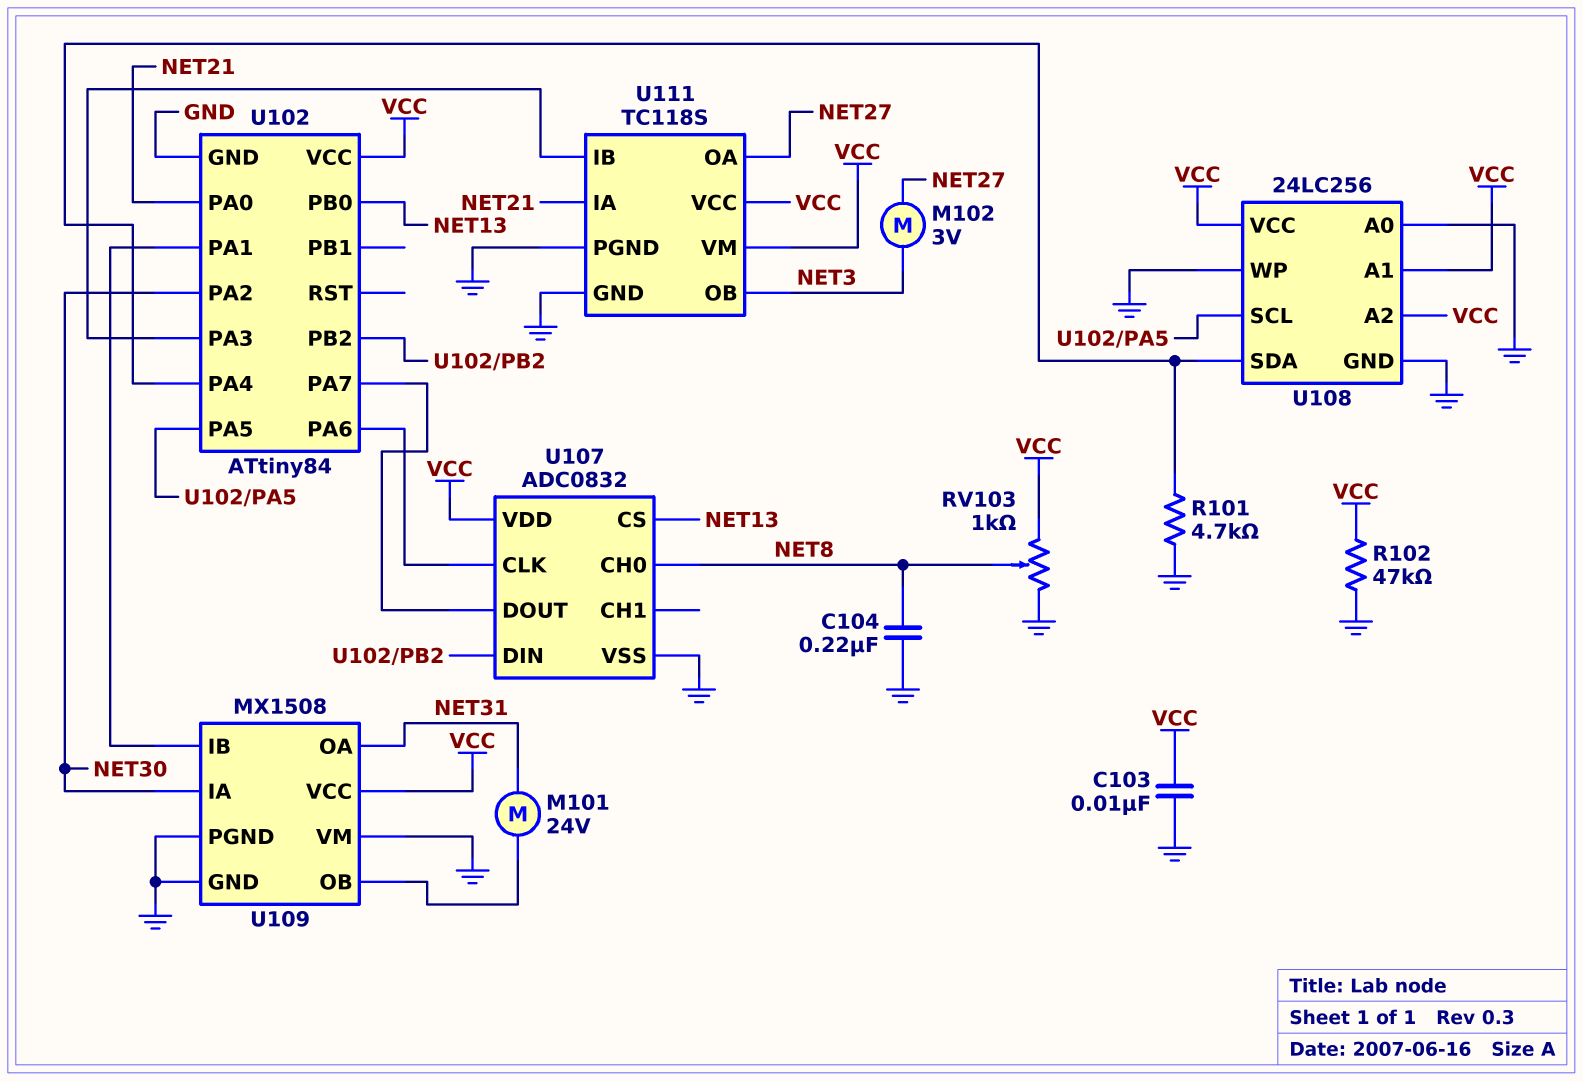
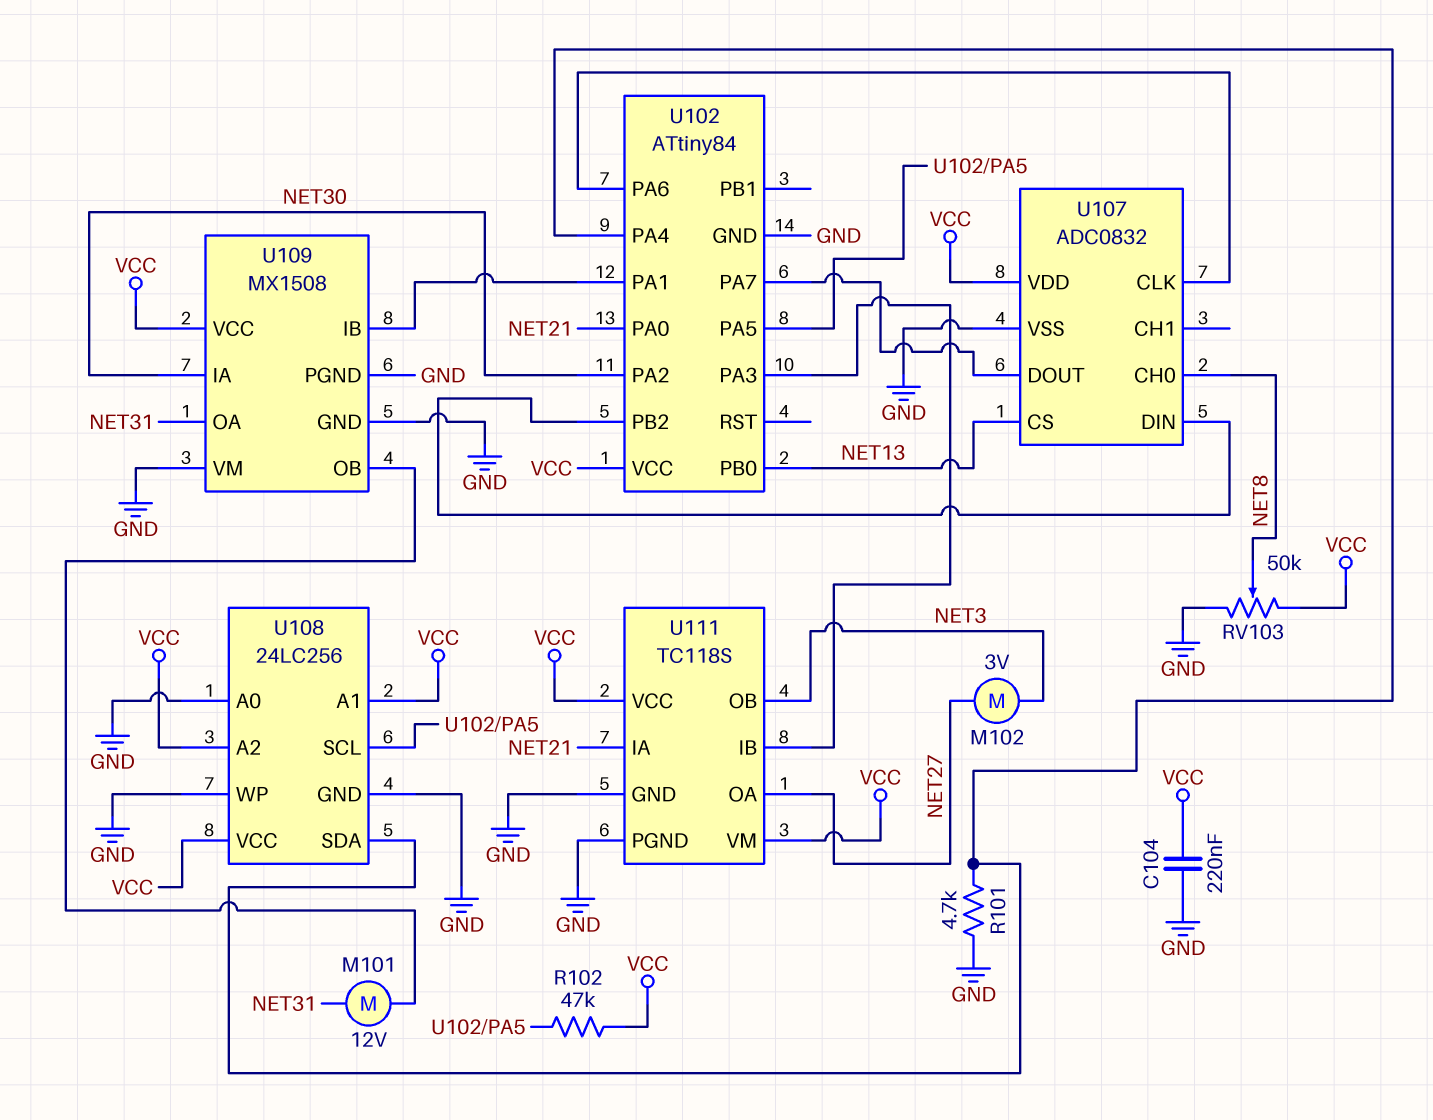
C103: 10nF (GND, VCC) -> none
C104: 220nF (GND, NET8) -> 220nF (GND, VCC)
M101: motor 24V (NET31, U109/OB) -> motor 12V (NET31, U109/OB)
R102: 47k (GND, VCC) -> 47k (U102/PA5, VCC)
RV103: 1k (GND, VCC, wiper NET8) -> 50k (GND, VCC, wiper NET8)

